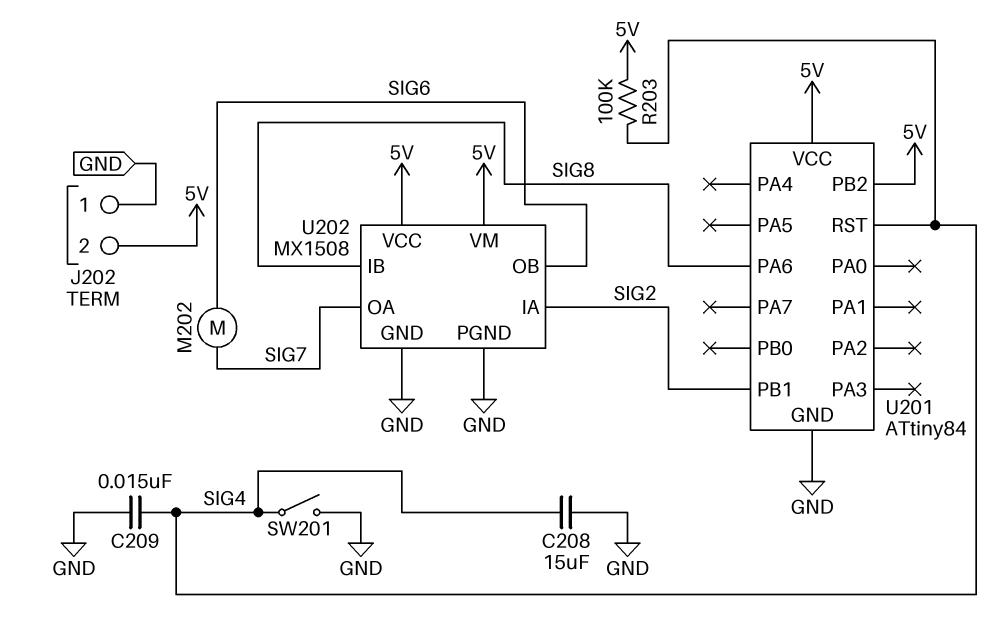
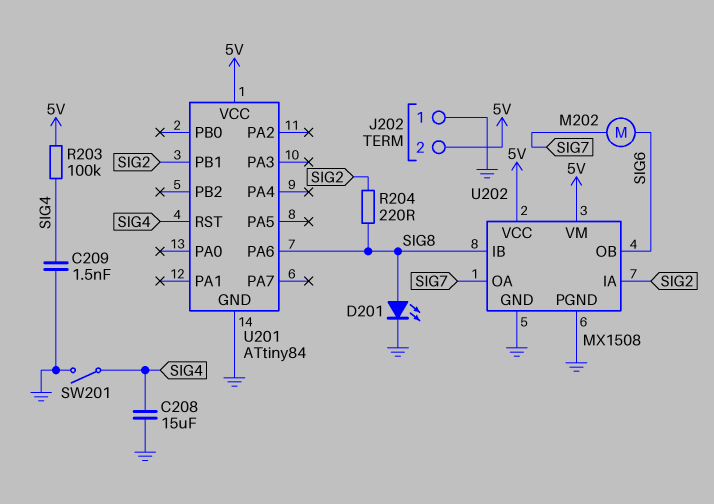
C209: 15nF (GND, SIG4) -> 1.5nF (GND, SIG4)
D201: none -> LED (A SIG8, K GND)
R204: none -> 220 (SIG2, SIG8)
U201 pin PB2: 5V -> none

